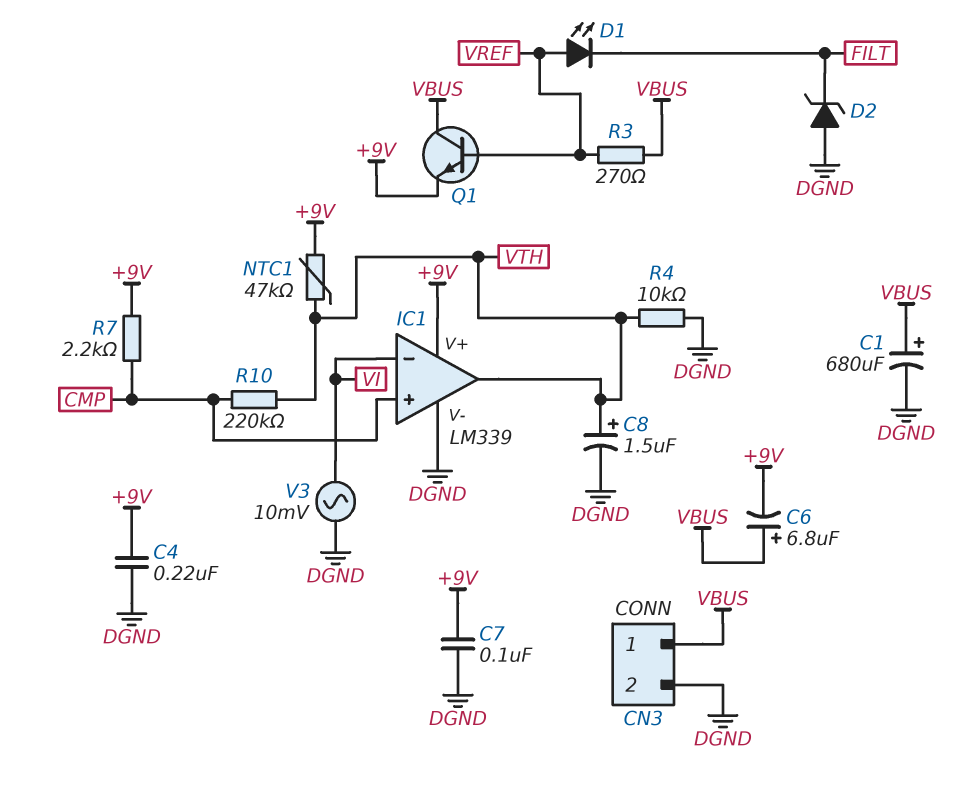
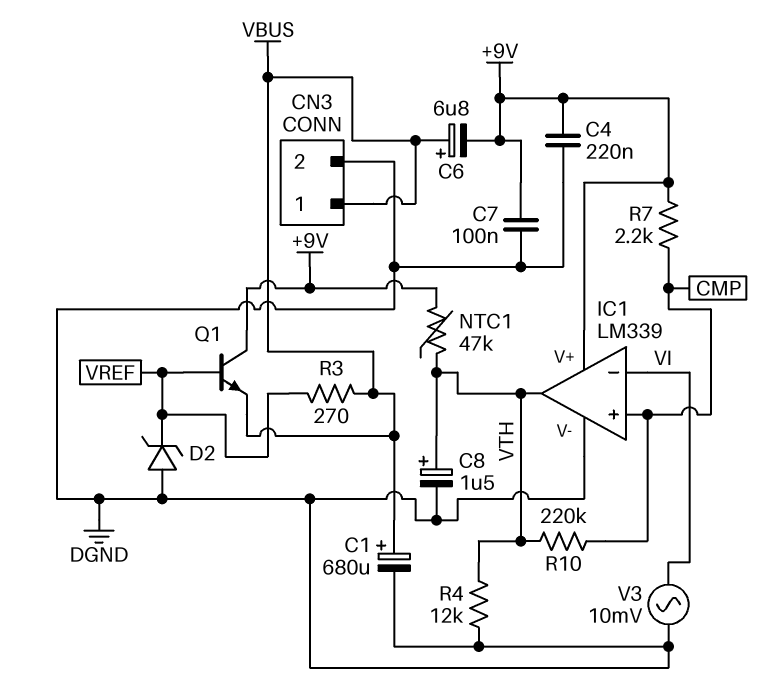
D1: LED (A VREF, K FILT) -> none
D2: zener (A DGND, K FILT) -> zener (A DGND, K VREF)
Q1: NPN (B VREF, C VBUS, E +9V) -> NPN (B VREF, C +9V, E VBUS)
R4: 10k (DGND, VTH) -> 12k (DGND, VTH)

